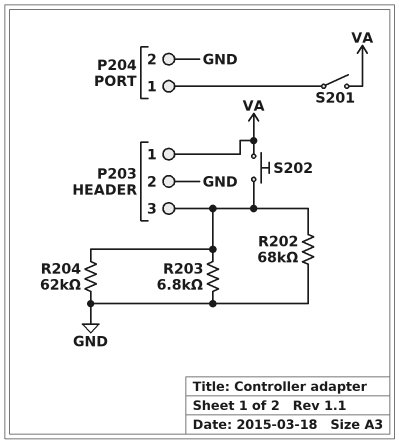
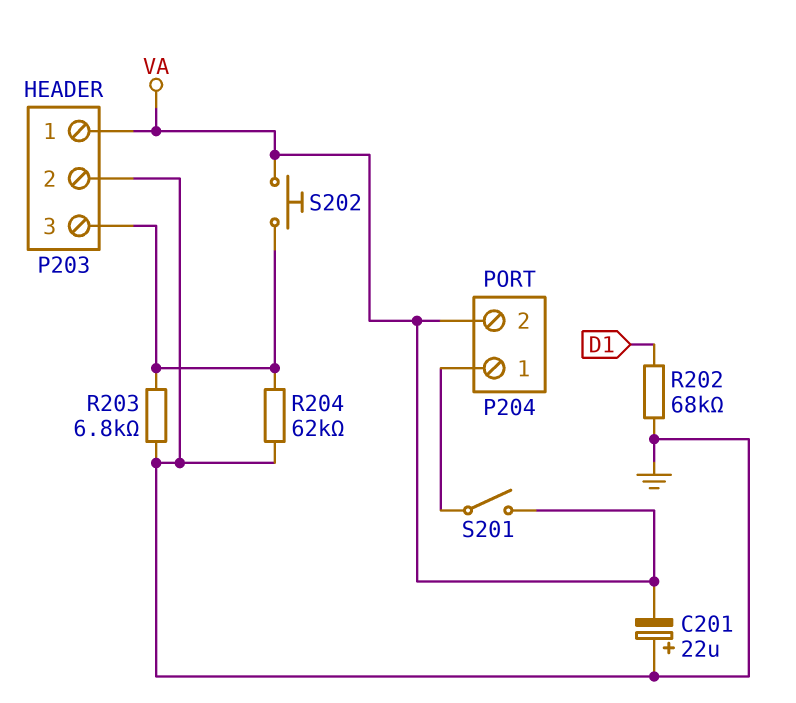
C201: none -> 22uF (plus GND, minus VA)
P204 pin 2: GND -> VA
R202: 68k (GND, P203/3) -> 68k (D1, GND)

